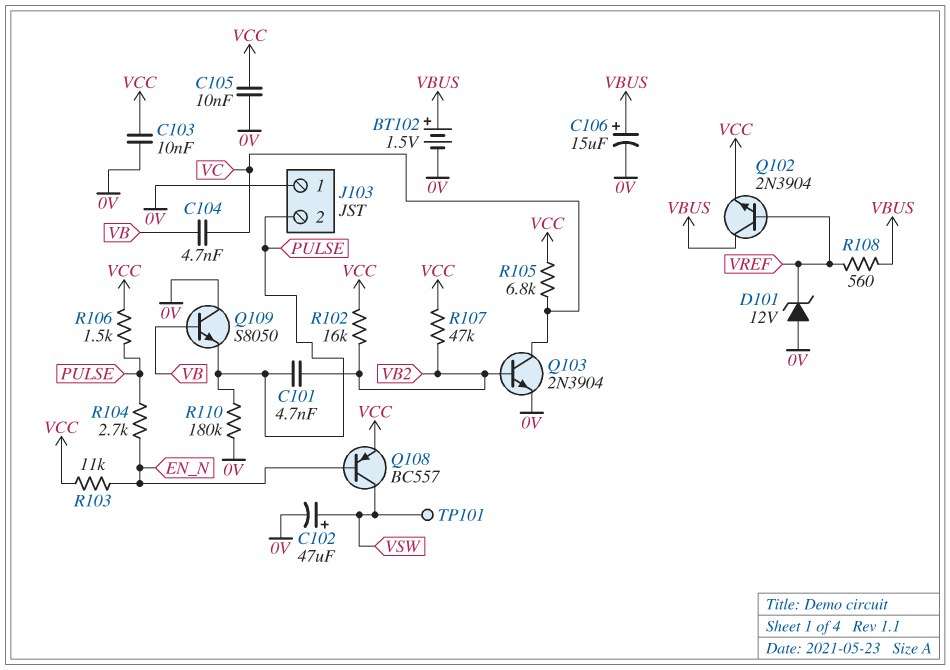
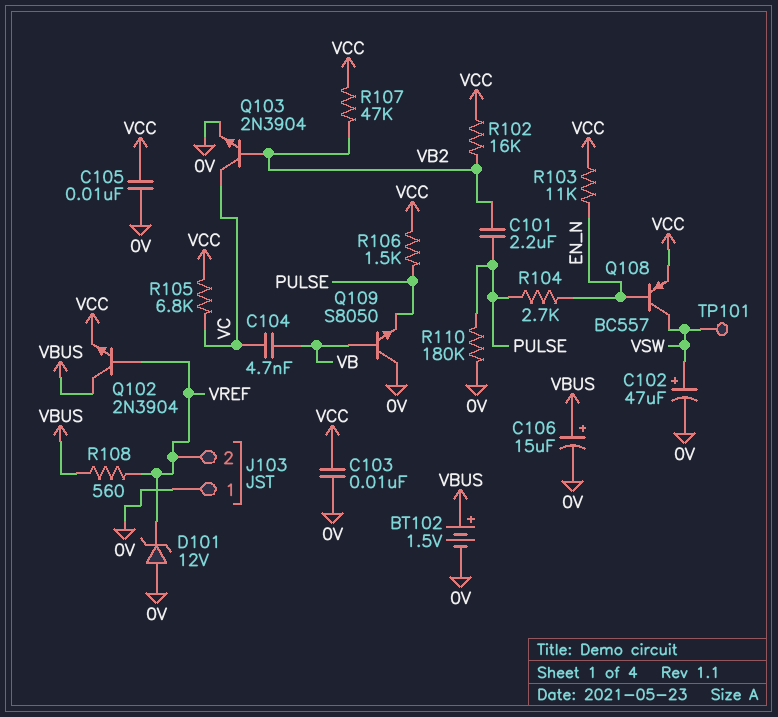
C101: 4.7nF (PULSE, VB2) -> 2.2uF (PULSE, VB2)
J103 pin 2: PULSE -> VREF

